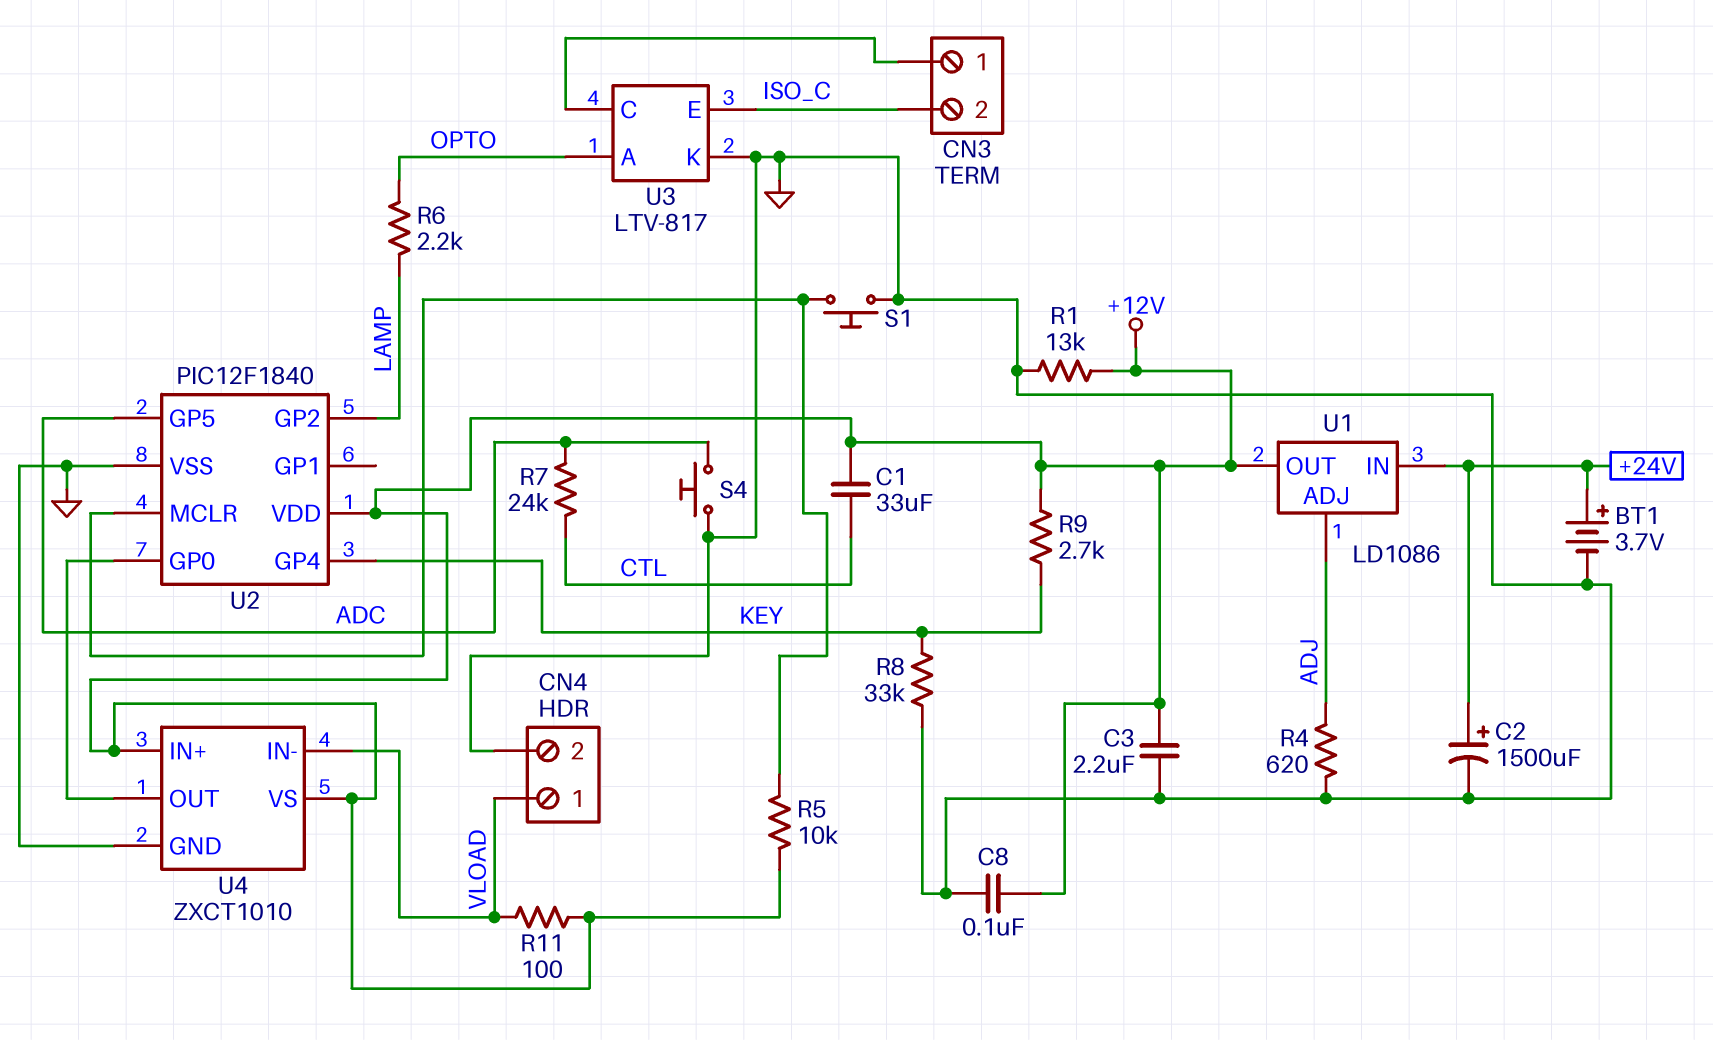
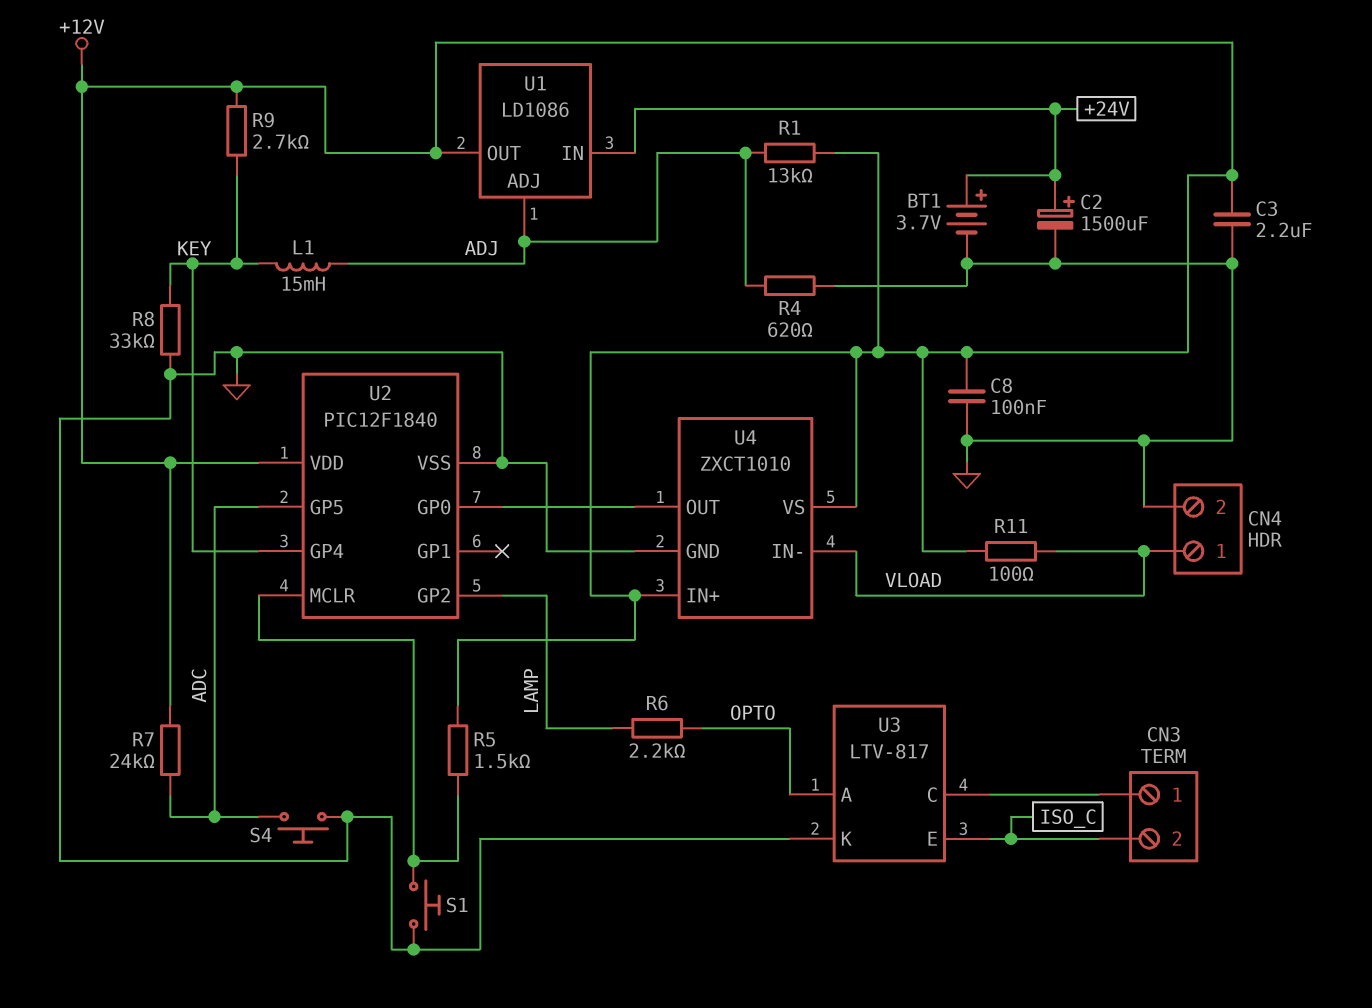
C1: 33uF (+12V, CTL) -> none
L1: none -> 15mH (ADJ, KEY)
R1: 13k (+12V, GND) -> 13k (+12V, ADJ)
R5: 10k (+12V, U2/MCLR) -> 1.5k (+12V, U2/MCLR)
R7: 24k (ADC, CTL) -> 24k (+12V, ADC)

